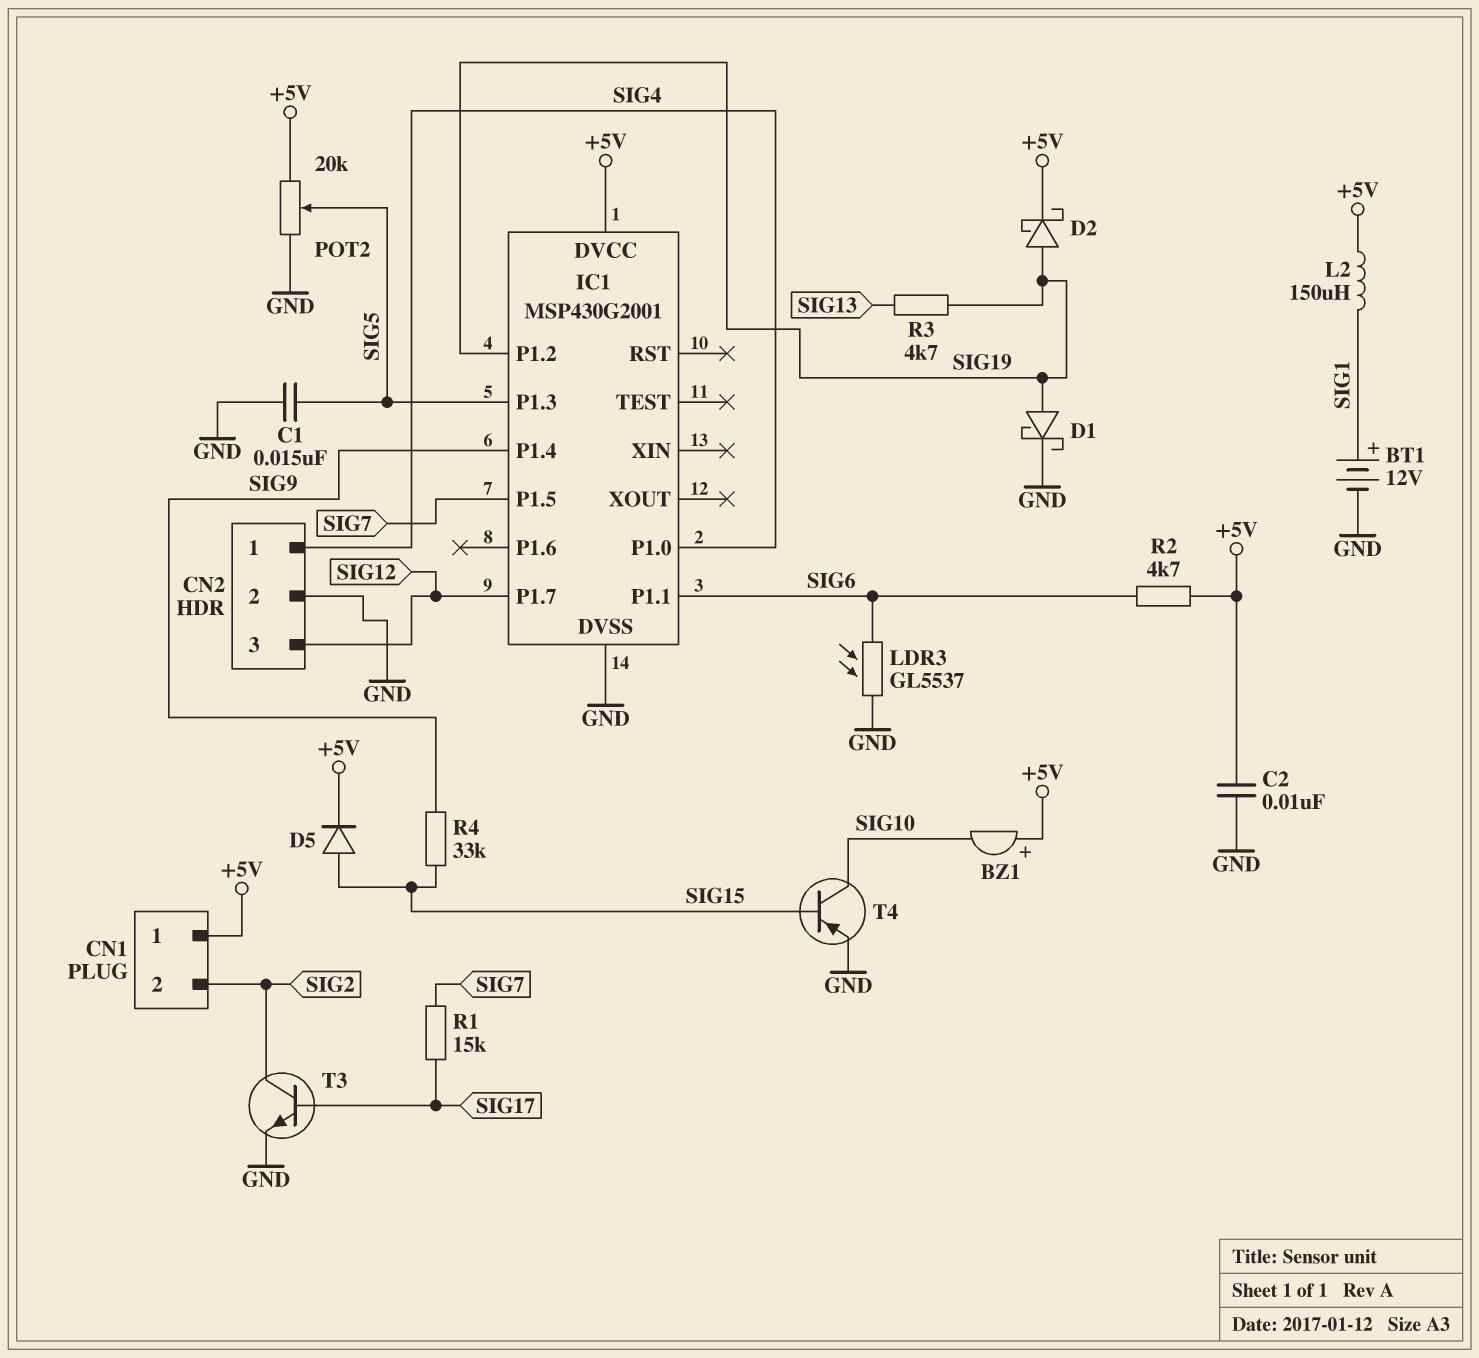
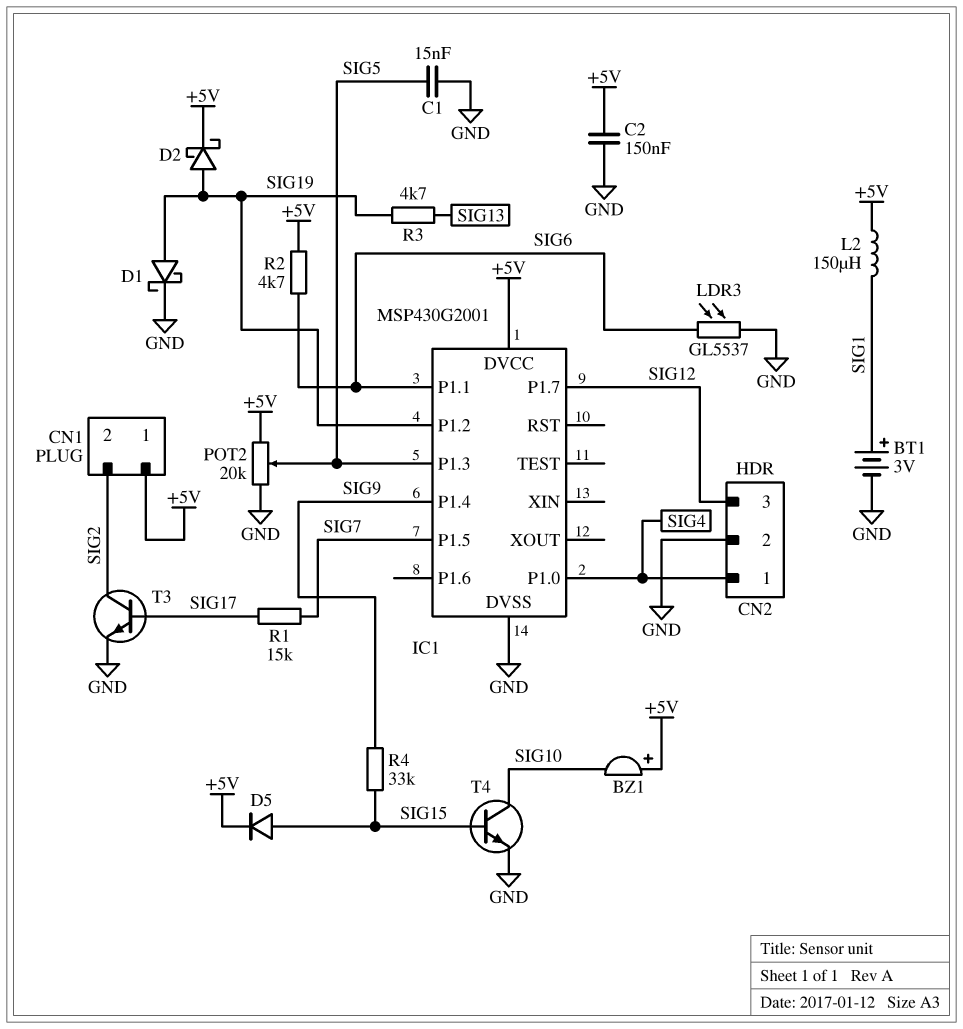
BT1: 12V (plus SIG1, minus GND) -> 3V (plus SIG1, minus GND)
C2: 10nF (+5V, GND) -> 150nF (+5V, GND)
T4: PNP (B SIG15, C SIG10, E GND) -> NPN (B SIG15, C SIG10, E GND)

